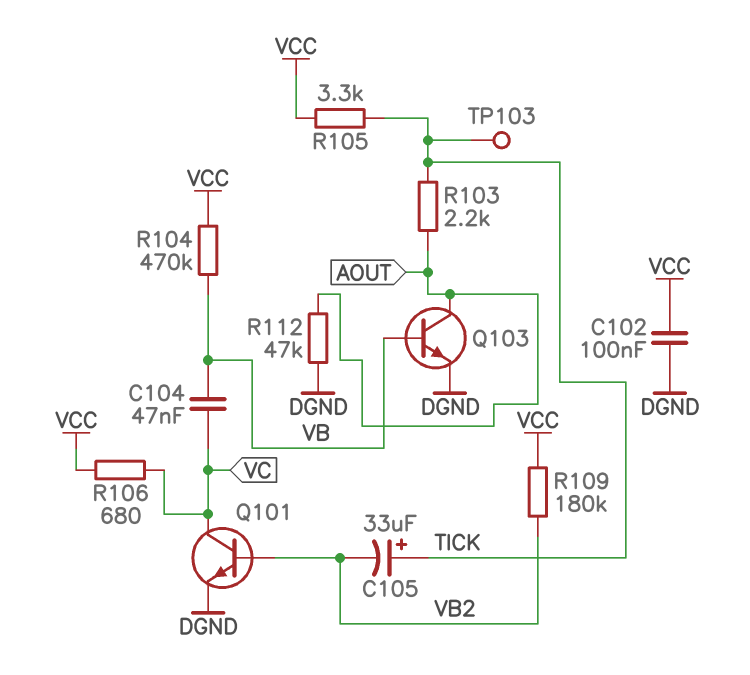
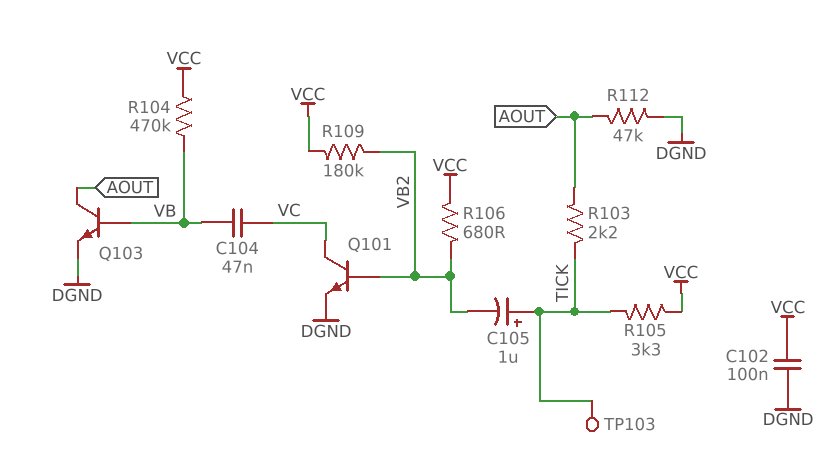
C105: 33uF (plus TICK, minus VB2) -> 1uF (plus TICK, minus VB2)
R106: 680 (VC, VCC) -> 680 (VB2, VCC)

